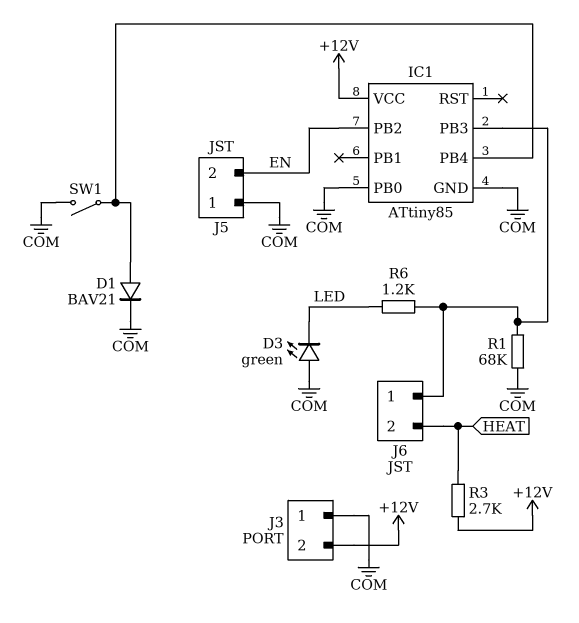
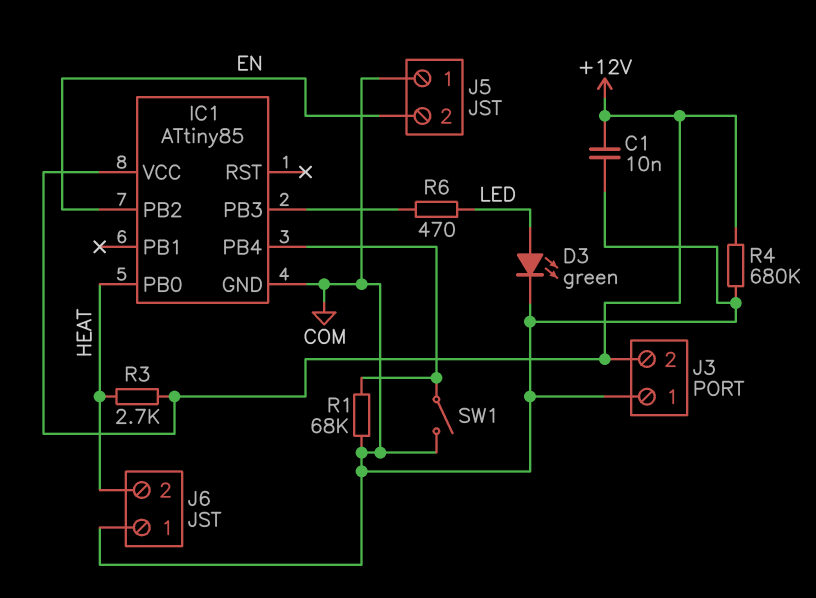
C1: none -> 10nF (+12V, COM)
D1: diode BAV21 (A IC1/PB4, K COM) -> none
D3: LED green (A COM, K LED) -> LED green (A LED, K COM)
IC1 pin PB0: COM -> HEAT
J6 pin 1: IC1/PB3 -> COM
R1: 68k (COM, IC1/PB3) -> 68k (COM, IC1/PB4)
R4: none -> 680k (+12V, COM)
R6: 1.2k (IC1/PB3, LED) -> 470 (IC1/PB3, LED)

